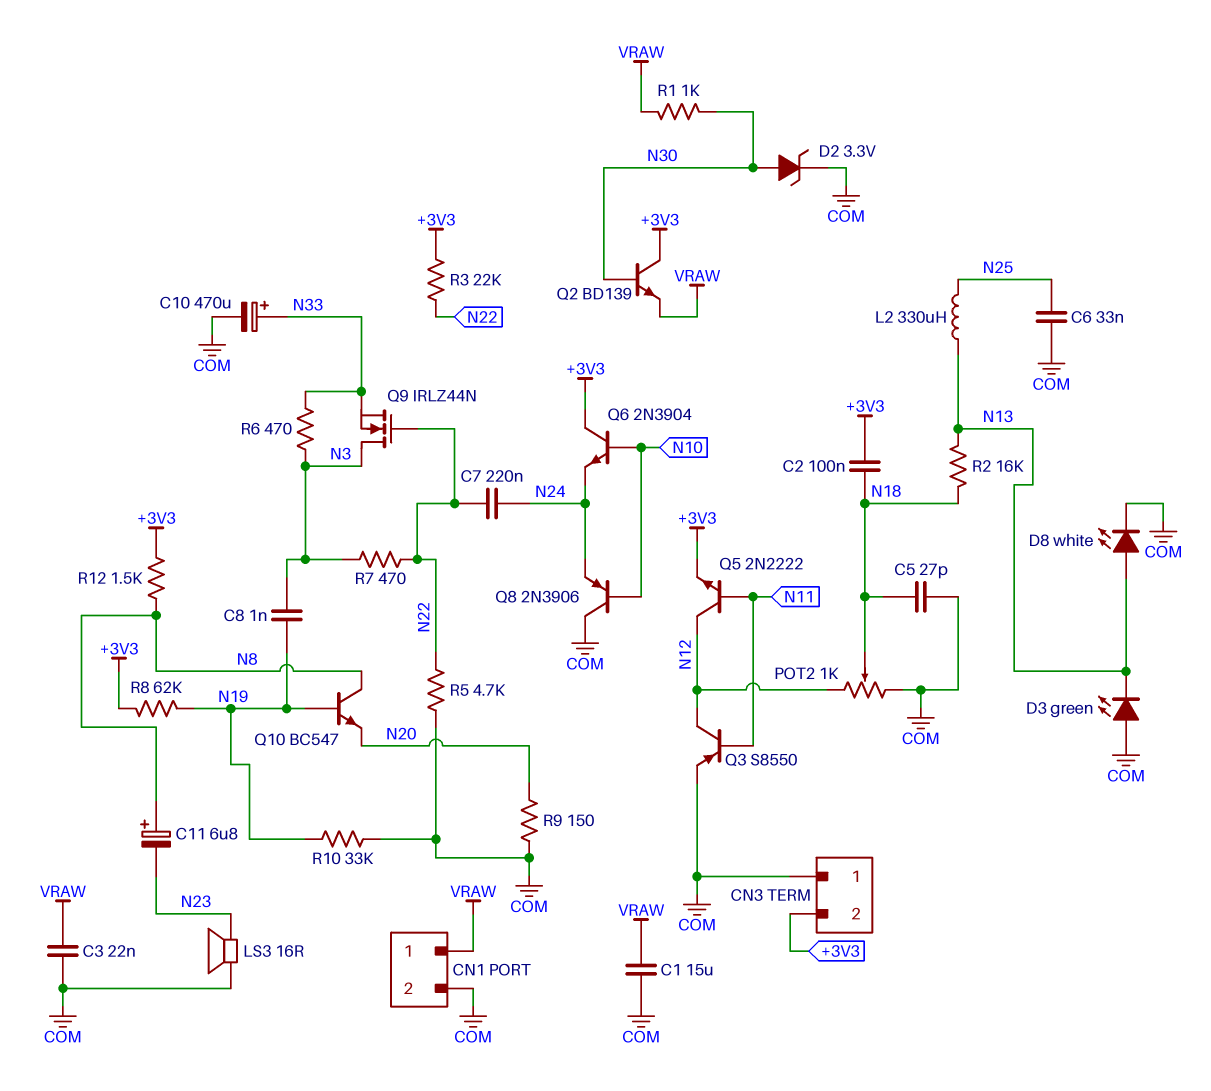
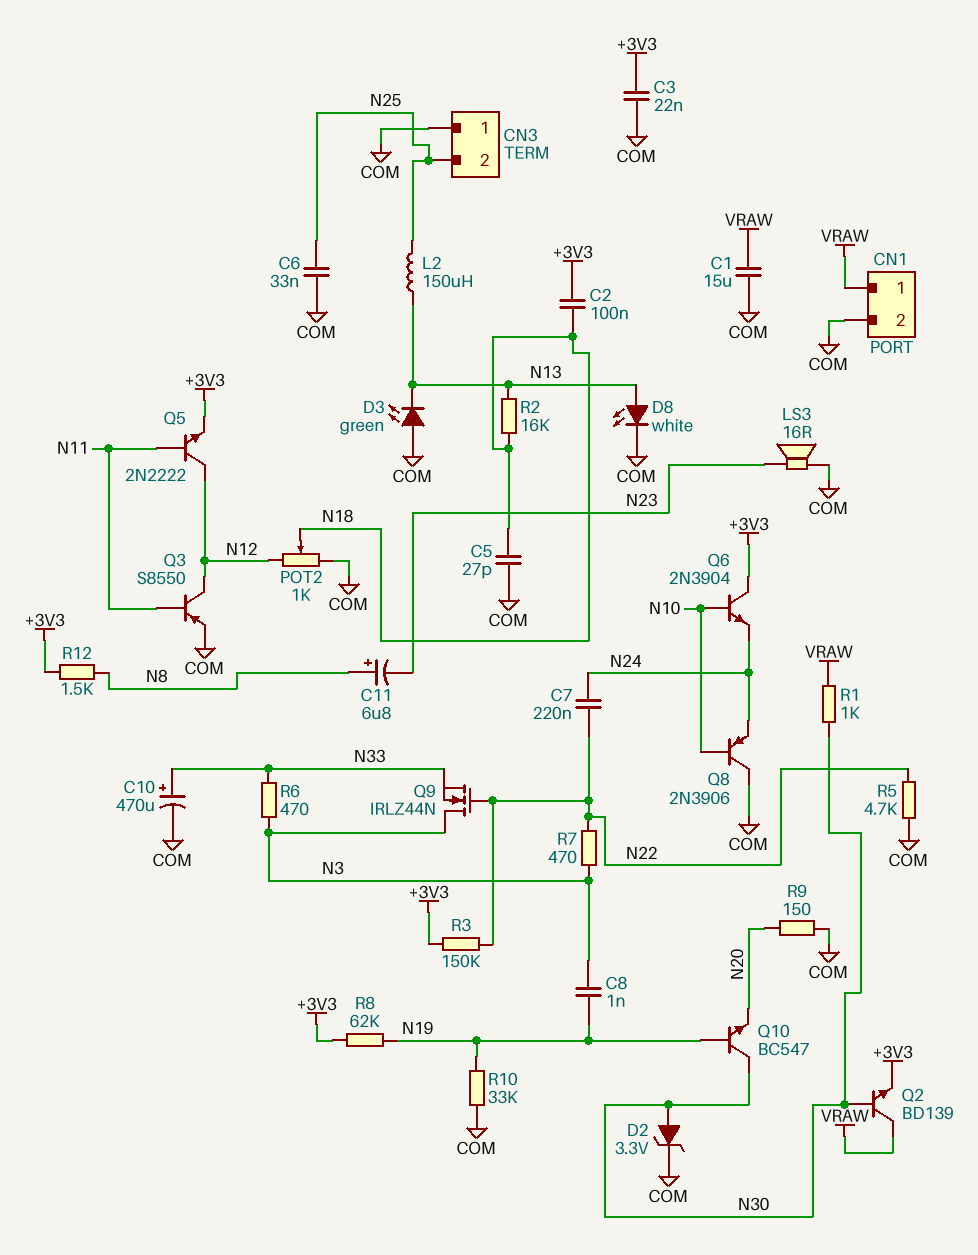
C3: 22nF (COM, VRAW) -> 22nF (+3V3, COM)
CN3 pin 2: +3V3 -> N25
L2: 330uH (N13, N25) -> 150uH (N13, N25)
Q2: NPN BD139 (B N30, C +3V3, E VRAW) -> NPN BD139 (B N30, C VRAW, E +3V3)
Q10: NPN BC547 (B N19, C N8, E N20) -> NPN BC547 (B N19, C N30, E N20)
R3: 22k (+3V3, N22) -> 150k (+3V3, N22)

